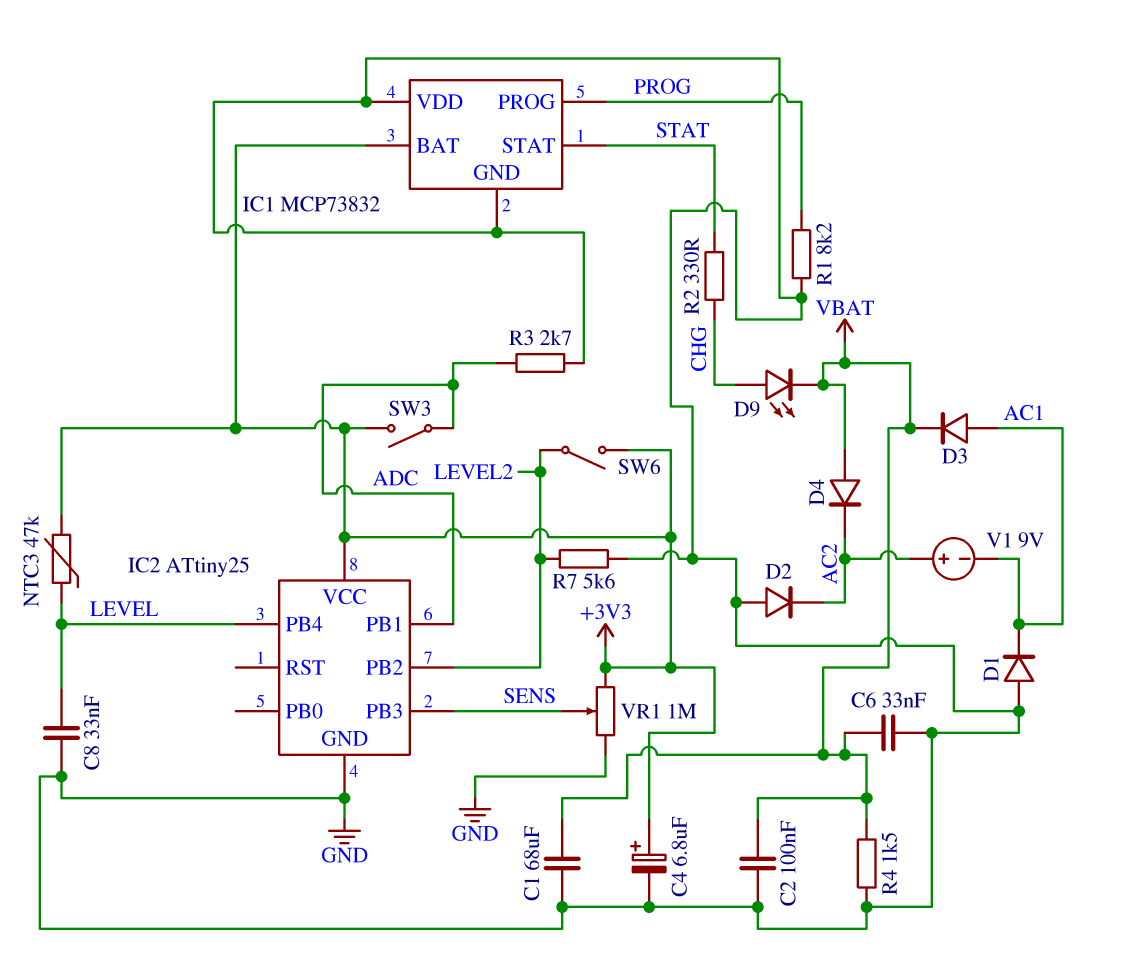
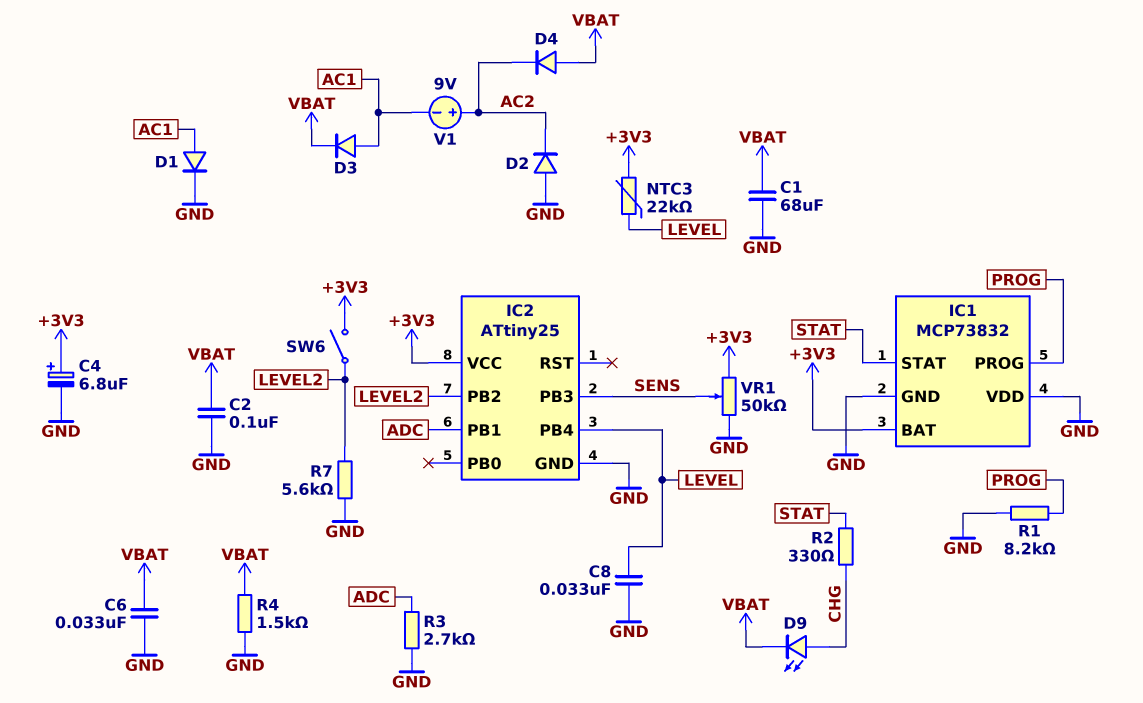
D1: diode (A GND, K AC1) -> diode (A AC1, K GND)
NTC3: 47k (+3V3, LEVEL) -> 22k (+3V3, LEVEL)
SW3: switch (+3V3, ADC) -> none
VR1: 1M (+3V3, GND, wiper SENS) -> 50k (+3V3, GND, wiper SENS)

